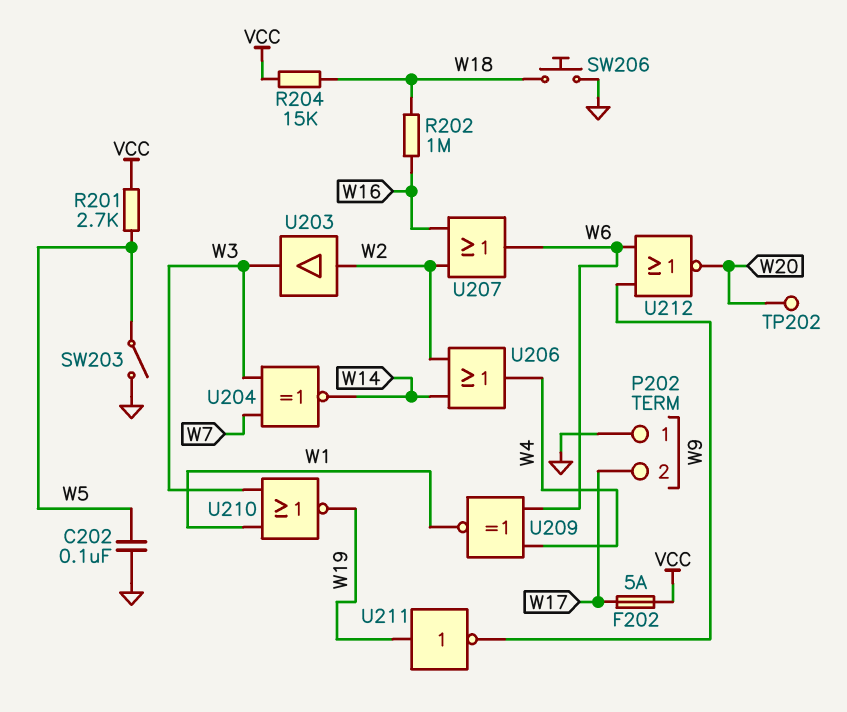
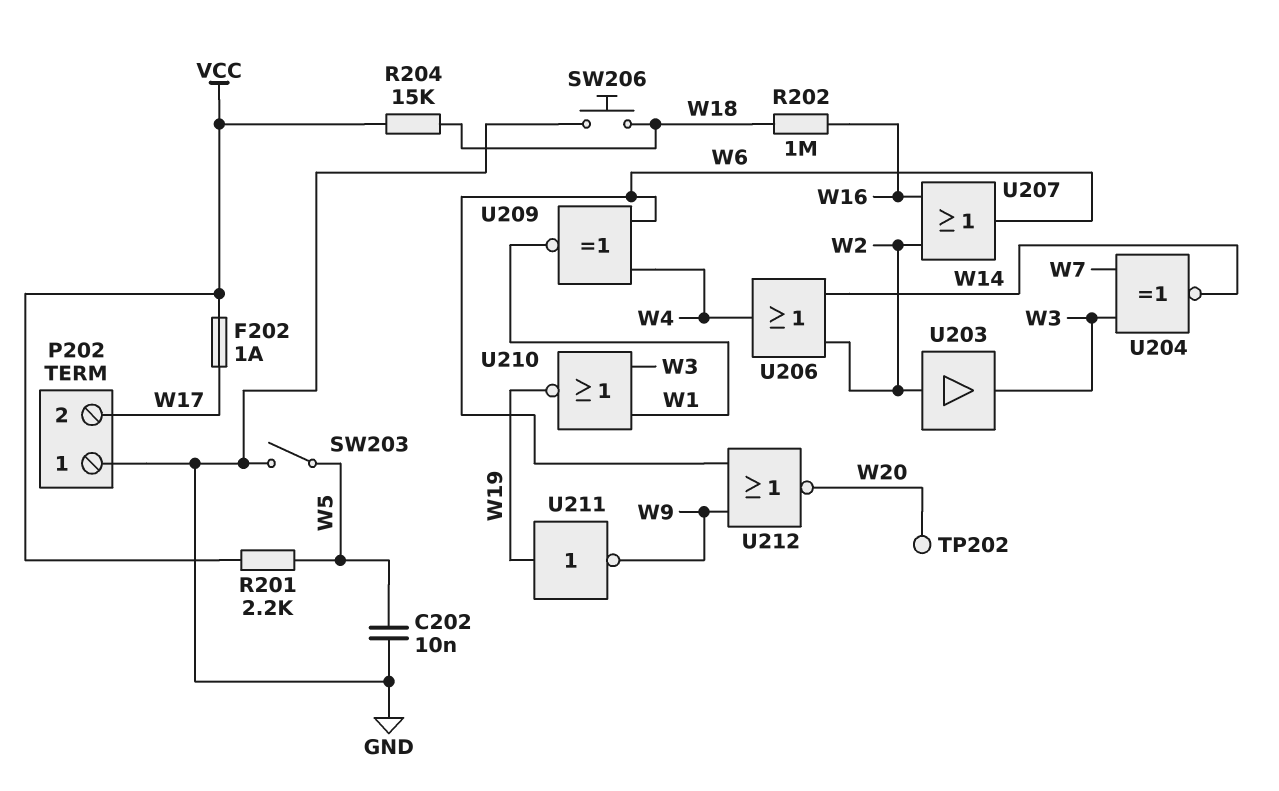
C202: 100nF (GND, W5) -> 10nF (GND, W5)
F202: 5A (VCC, W17) -> 1A (VCC, W17)
R201: 2.7k (VCC, W5) -> 2.2k (VCC, W5)

